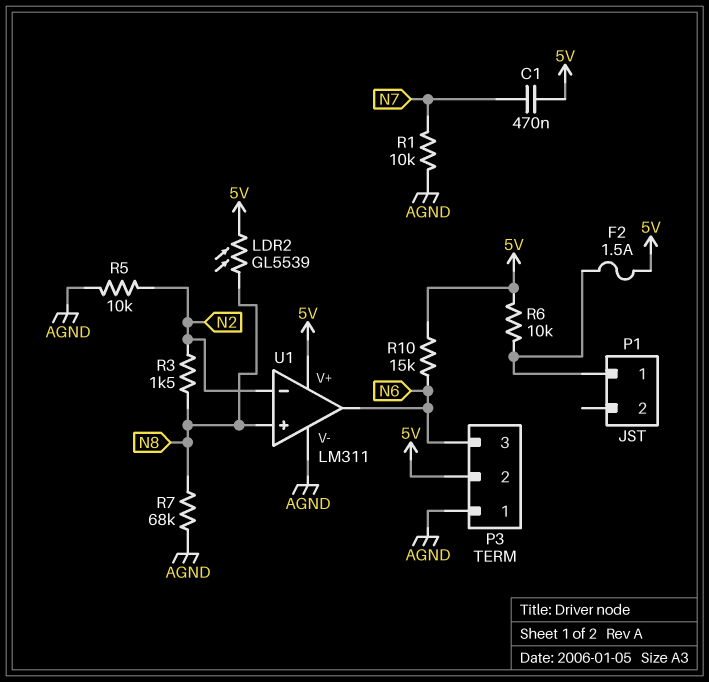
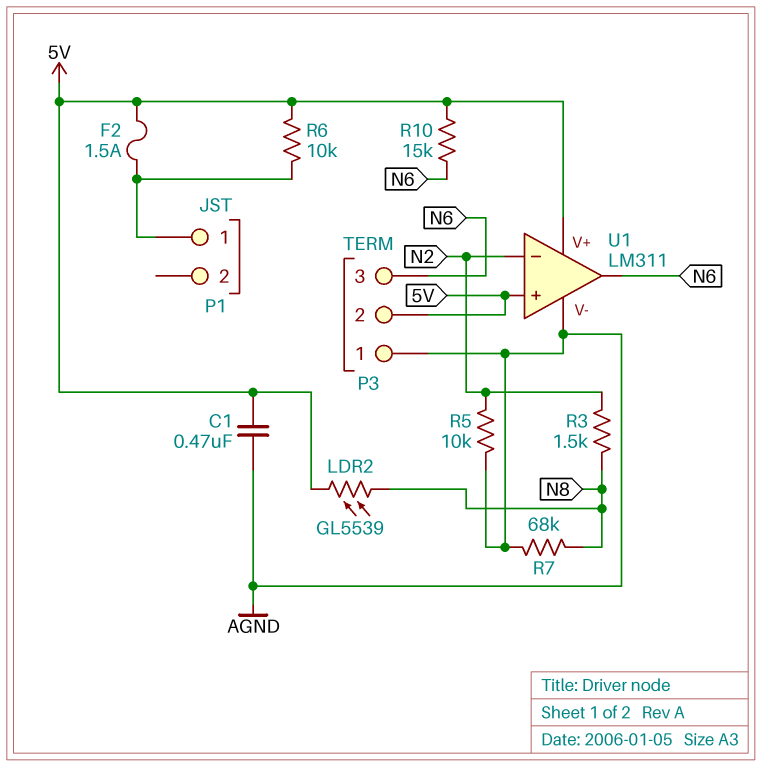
C1: 470nF (5V, N7) -> 470nF (5V, AGND)
R1: 10k (AGND, N7) -> none
U1 pin in+: N8 -> 5V

